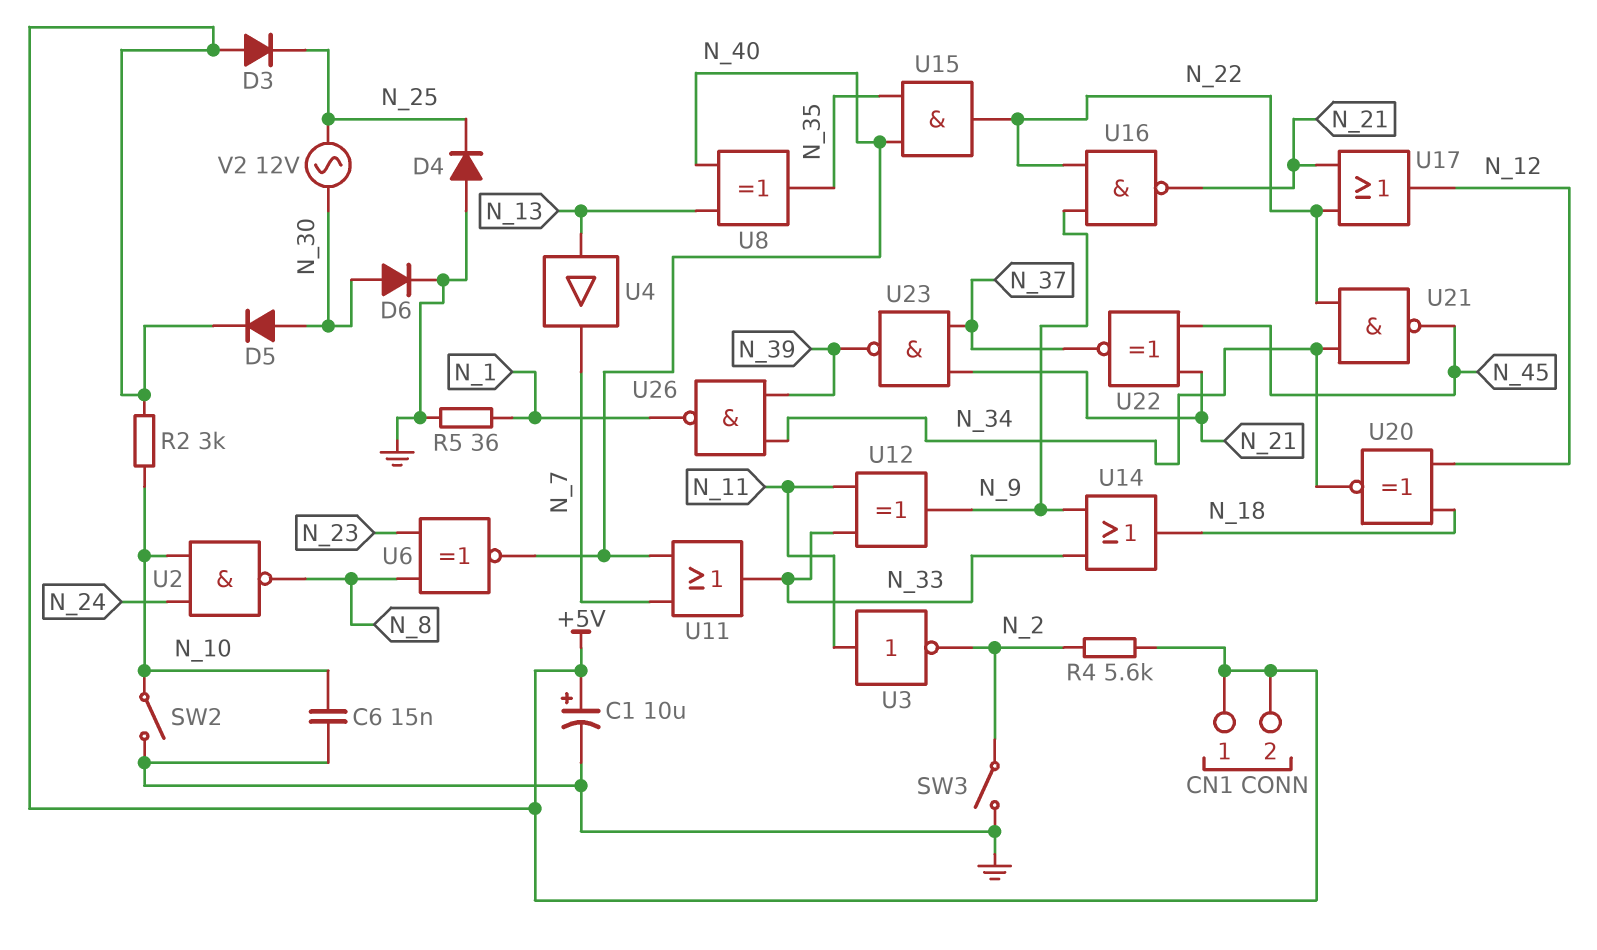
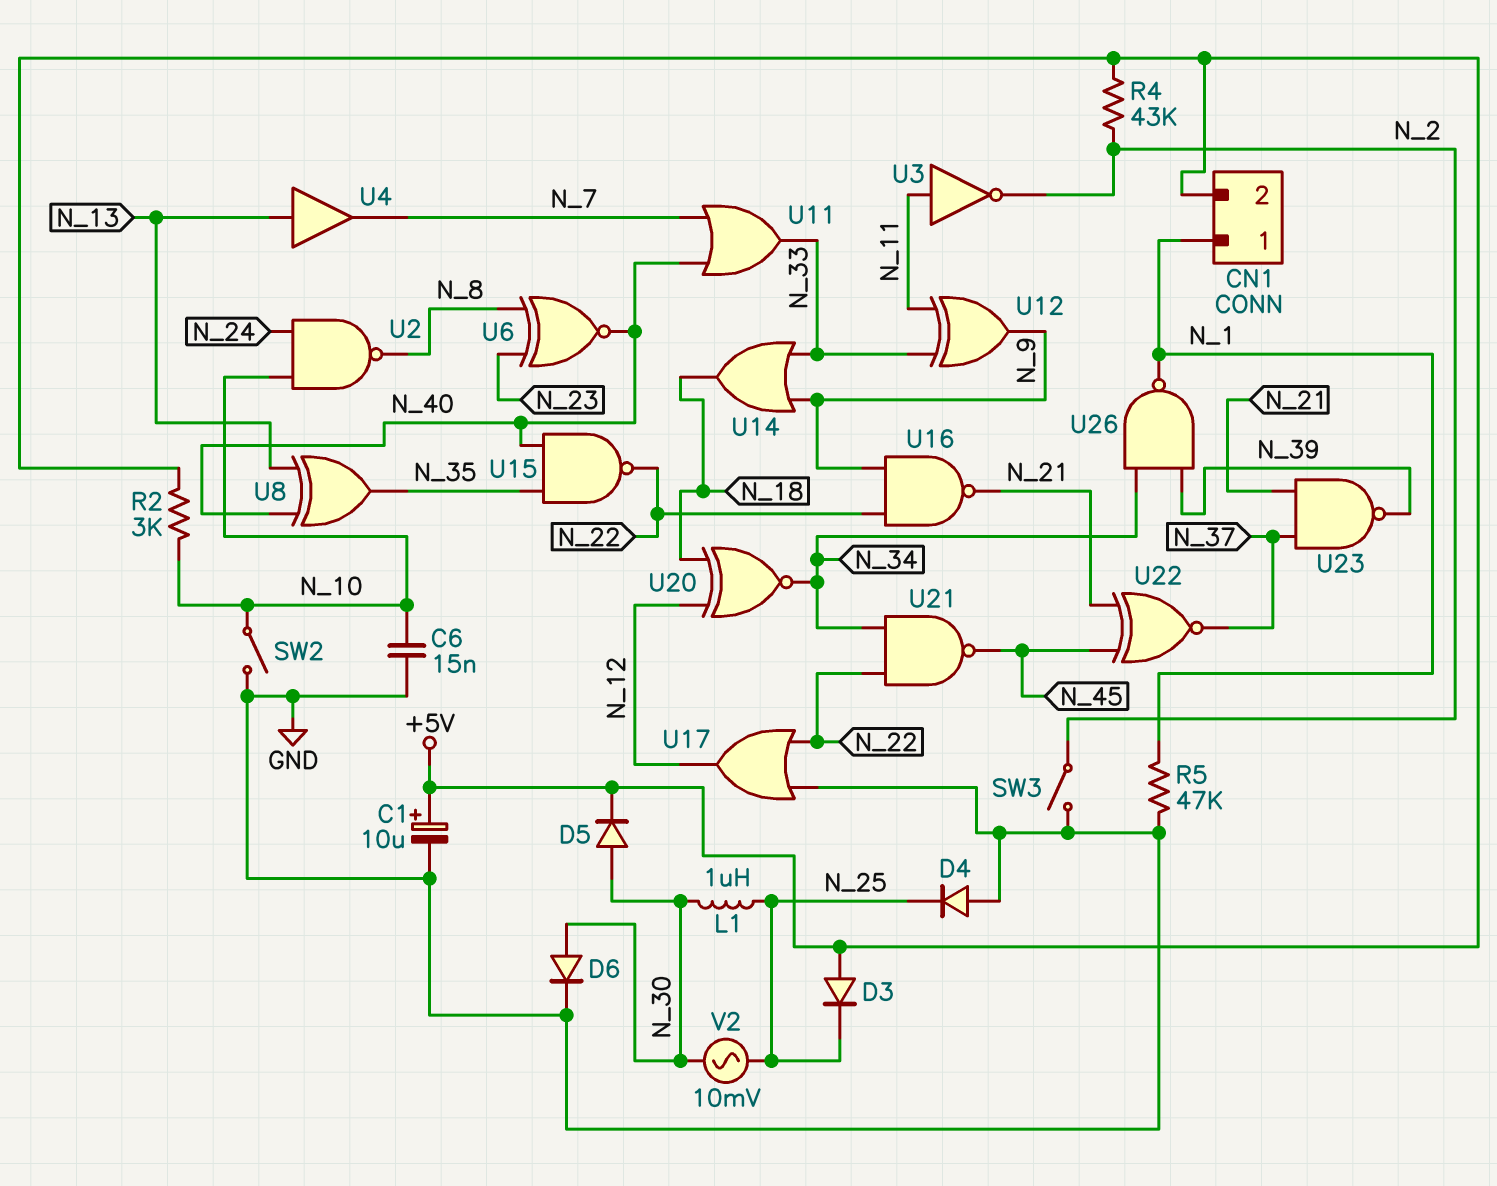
CN1 pin 1: +5V -> N_1
L1: none -> 1uH (N_25, N_30)
R4: 5.6k (+5V, N_2) -> 43k (+5V, N_2)
R5: 36 (GND, N_1) -> 47k (GND, N_1)
U15: AND (in N_35, in N_40, out N_22) -> NAND (in N_35, in N_40, out N_22)
U17: OR (in N_21, in N_22, out N_12) -> OR (in GND, in N_22, out N_12)
V2: AC 12V (N_25, N_30) -> AC 10mV (N_25, N_30)

